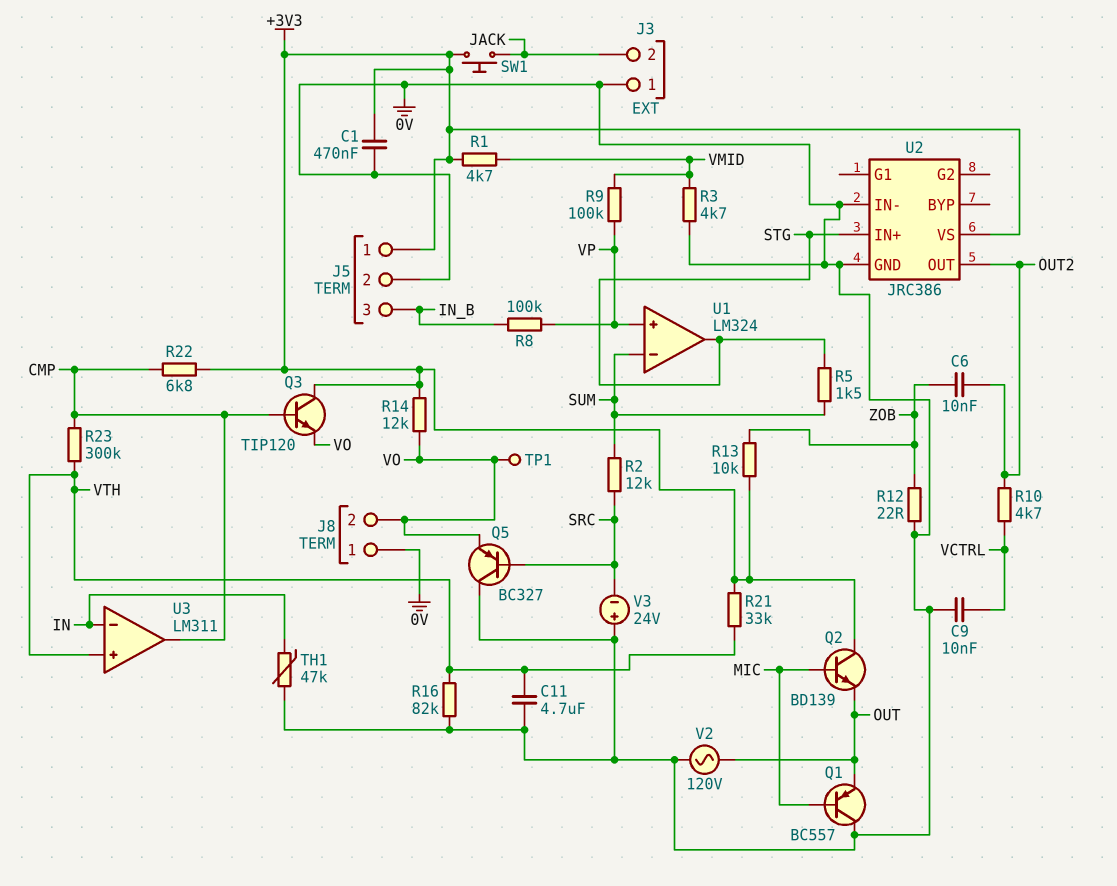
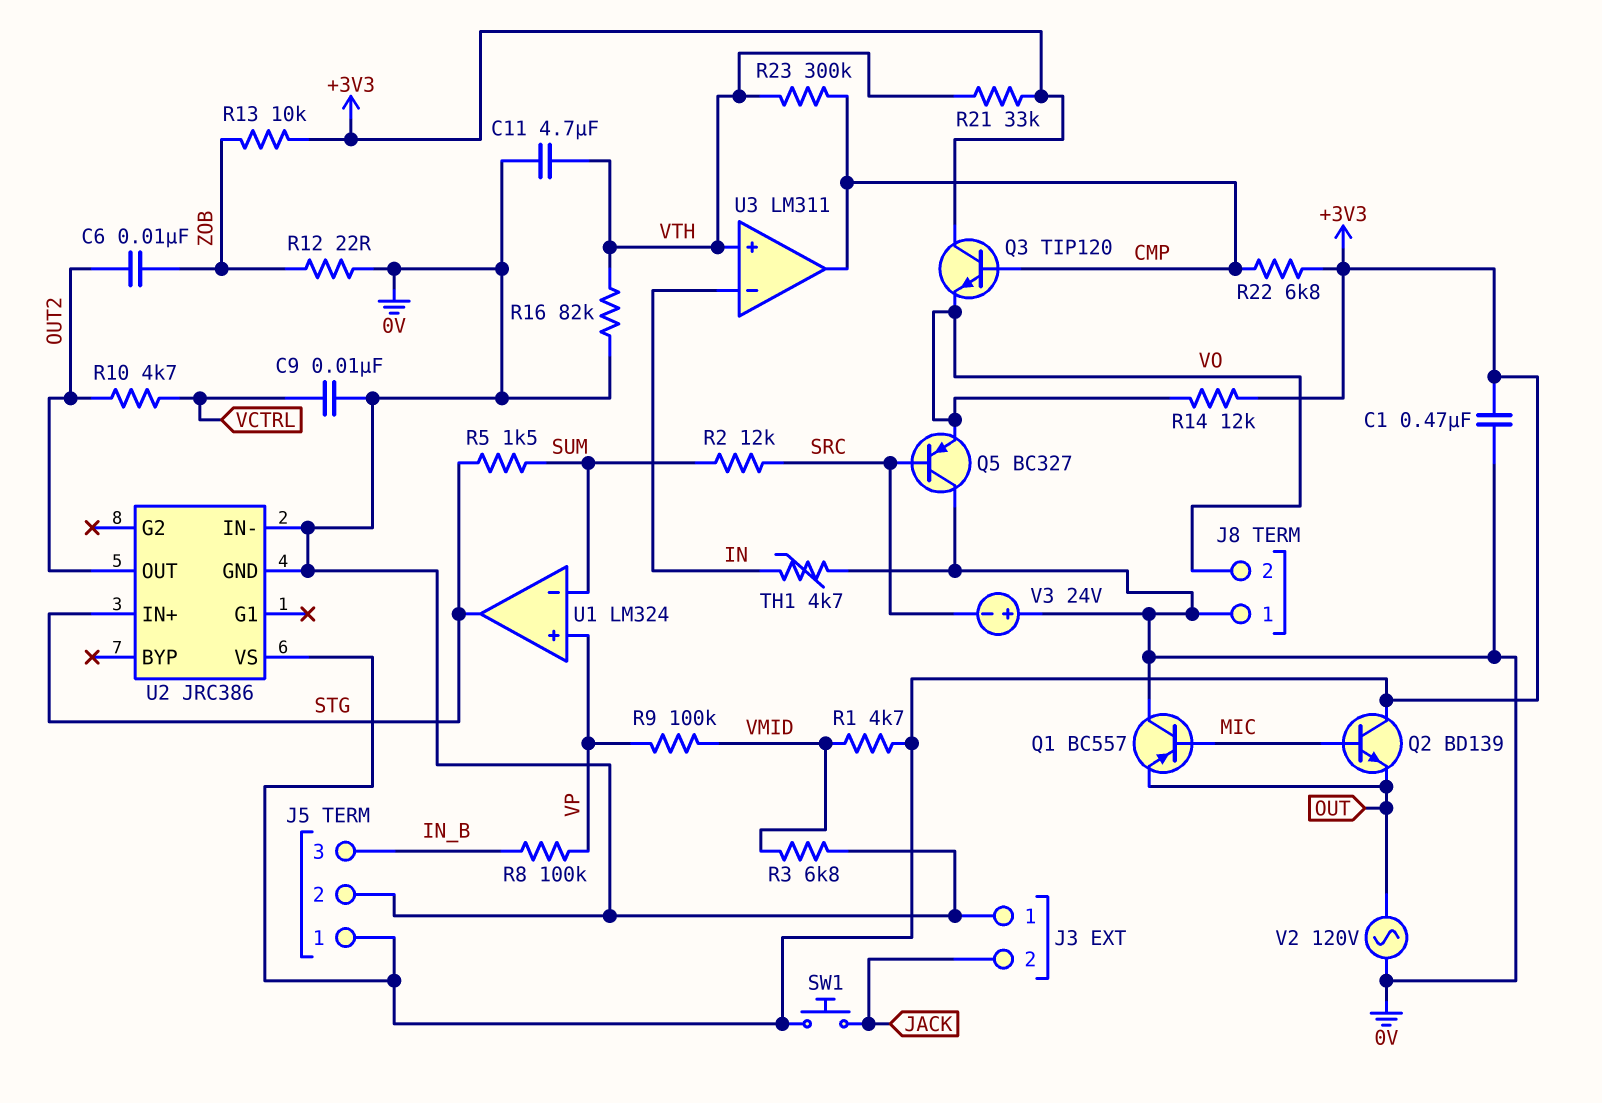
R3: 4.7k (0V, VMID) -> 6.8k (0V, VMID)
TH1: 47k (0V, IN) -> 4.7k (0V, IN)
TP1: test point (VO) -> none

